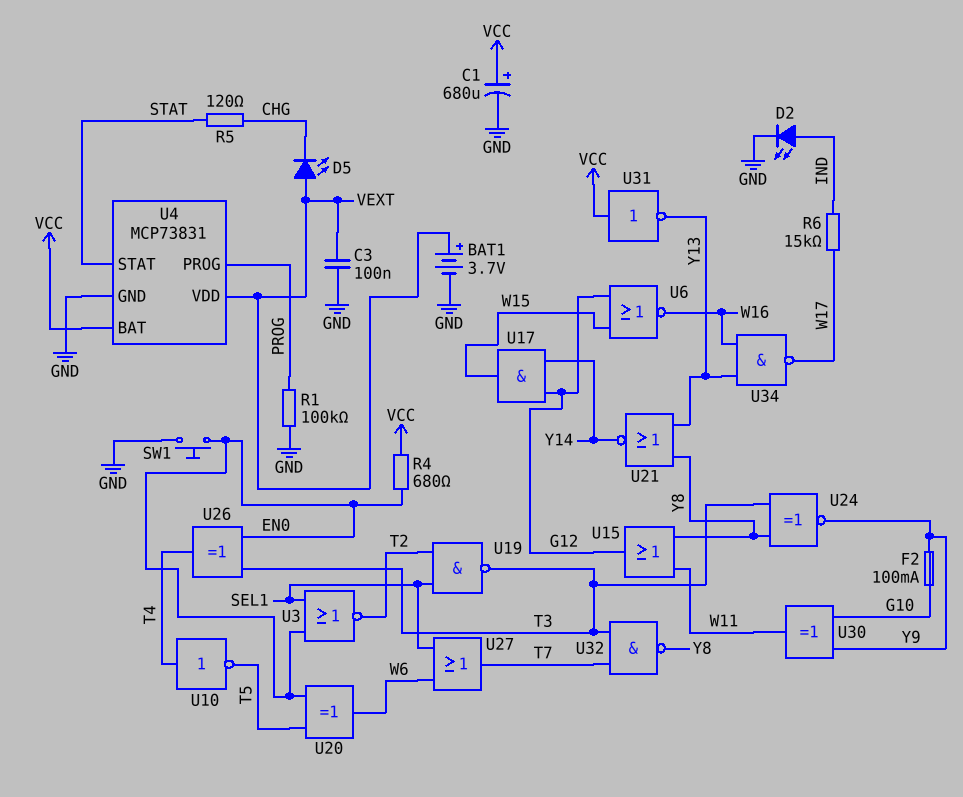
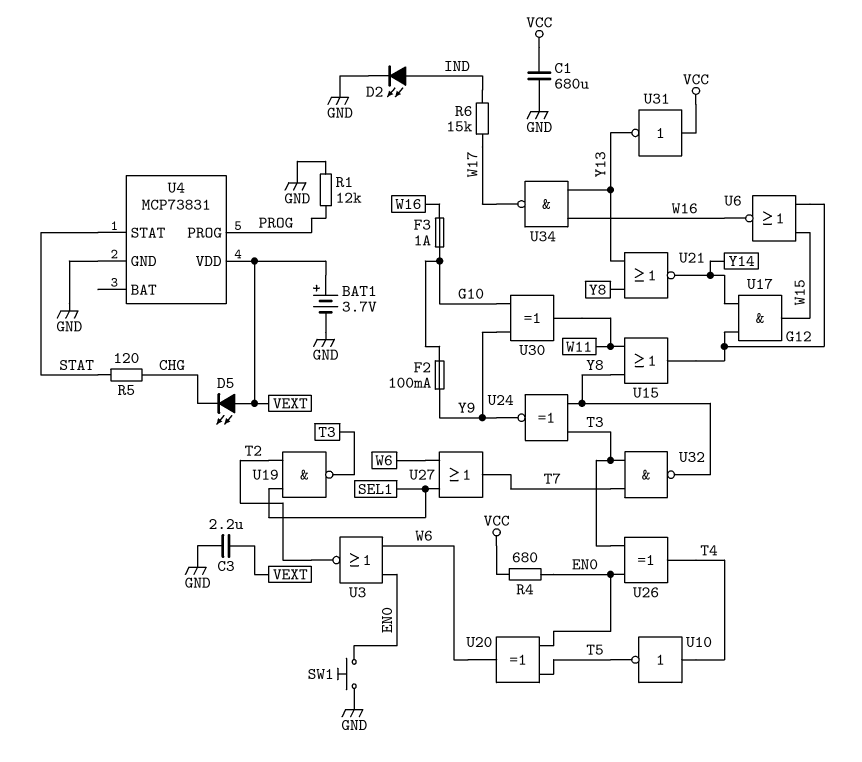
C1: 680uF (plus VCC, minus GND) -> 680uF (GND, VCC)
C3: 100nF (GND, VEXT) -> 2.2uF (GND, VEXT)
F3: none -> 1A (G10, W16)
R1: 100k (GND, PROG) -> 12k (GND, PROG)
U3: NOR (in EN0, in SEL1, out T2) -> NOR (in EN0, in W6, out T2)
U4 pin BAT: VCC -> none

